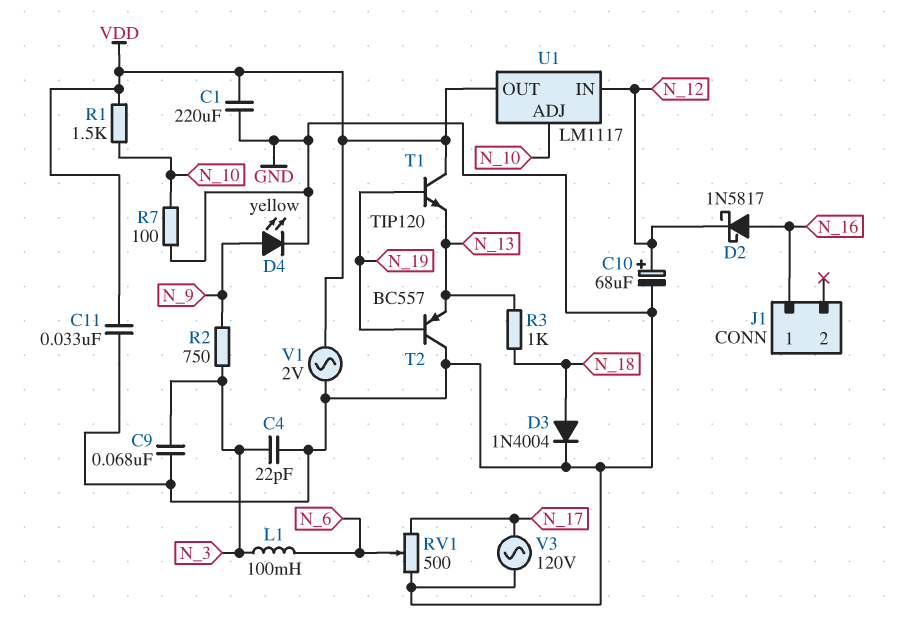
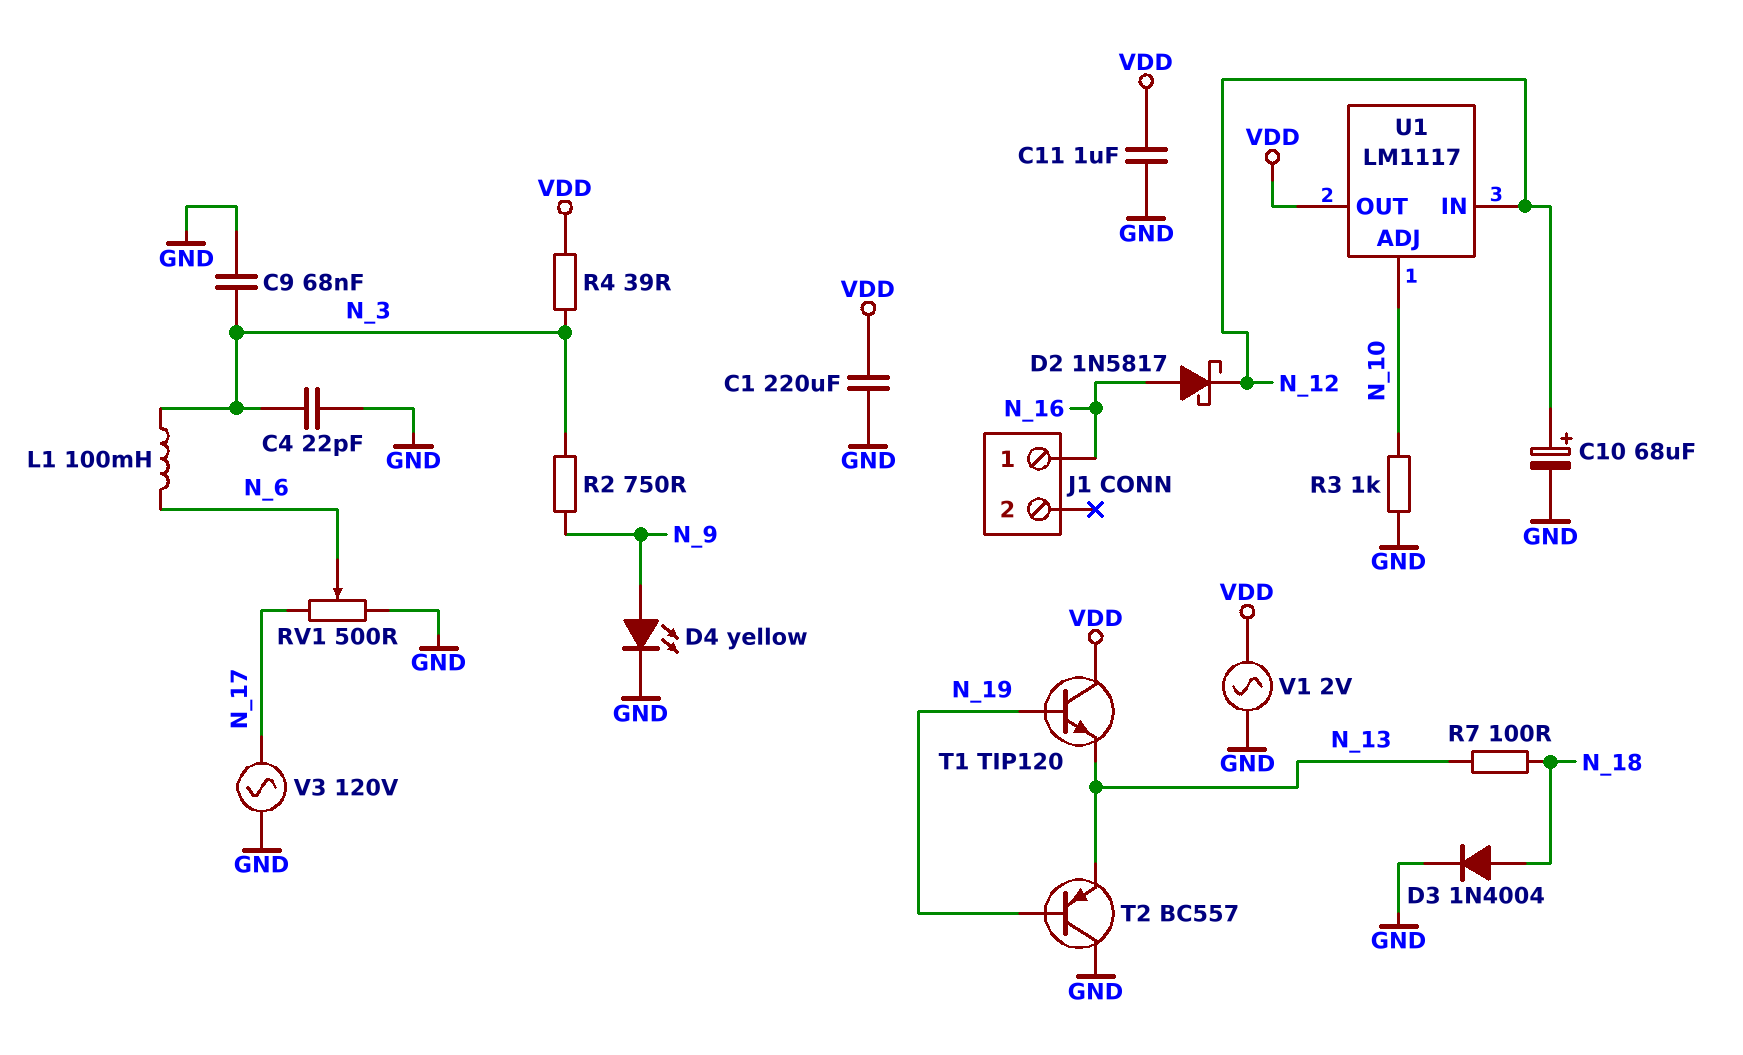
C11: 33nF (GND, VDD) -> 1uF (GND, VDD)
R1: 1.5k (N_10, VDD) -> none
R3: 1k (N_13, N_18) -> 1k (GND, N_10)
R4: none -> 39 (N_3, VDD)
R7: 100 (GND, N_10) -> 100 (N_13, N_18)

